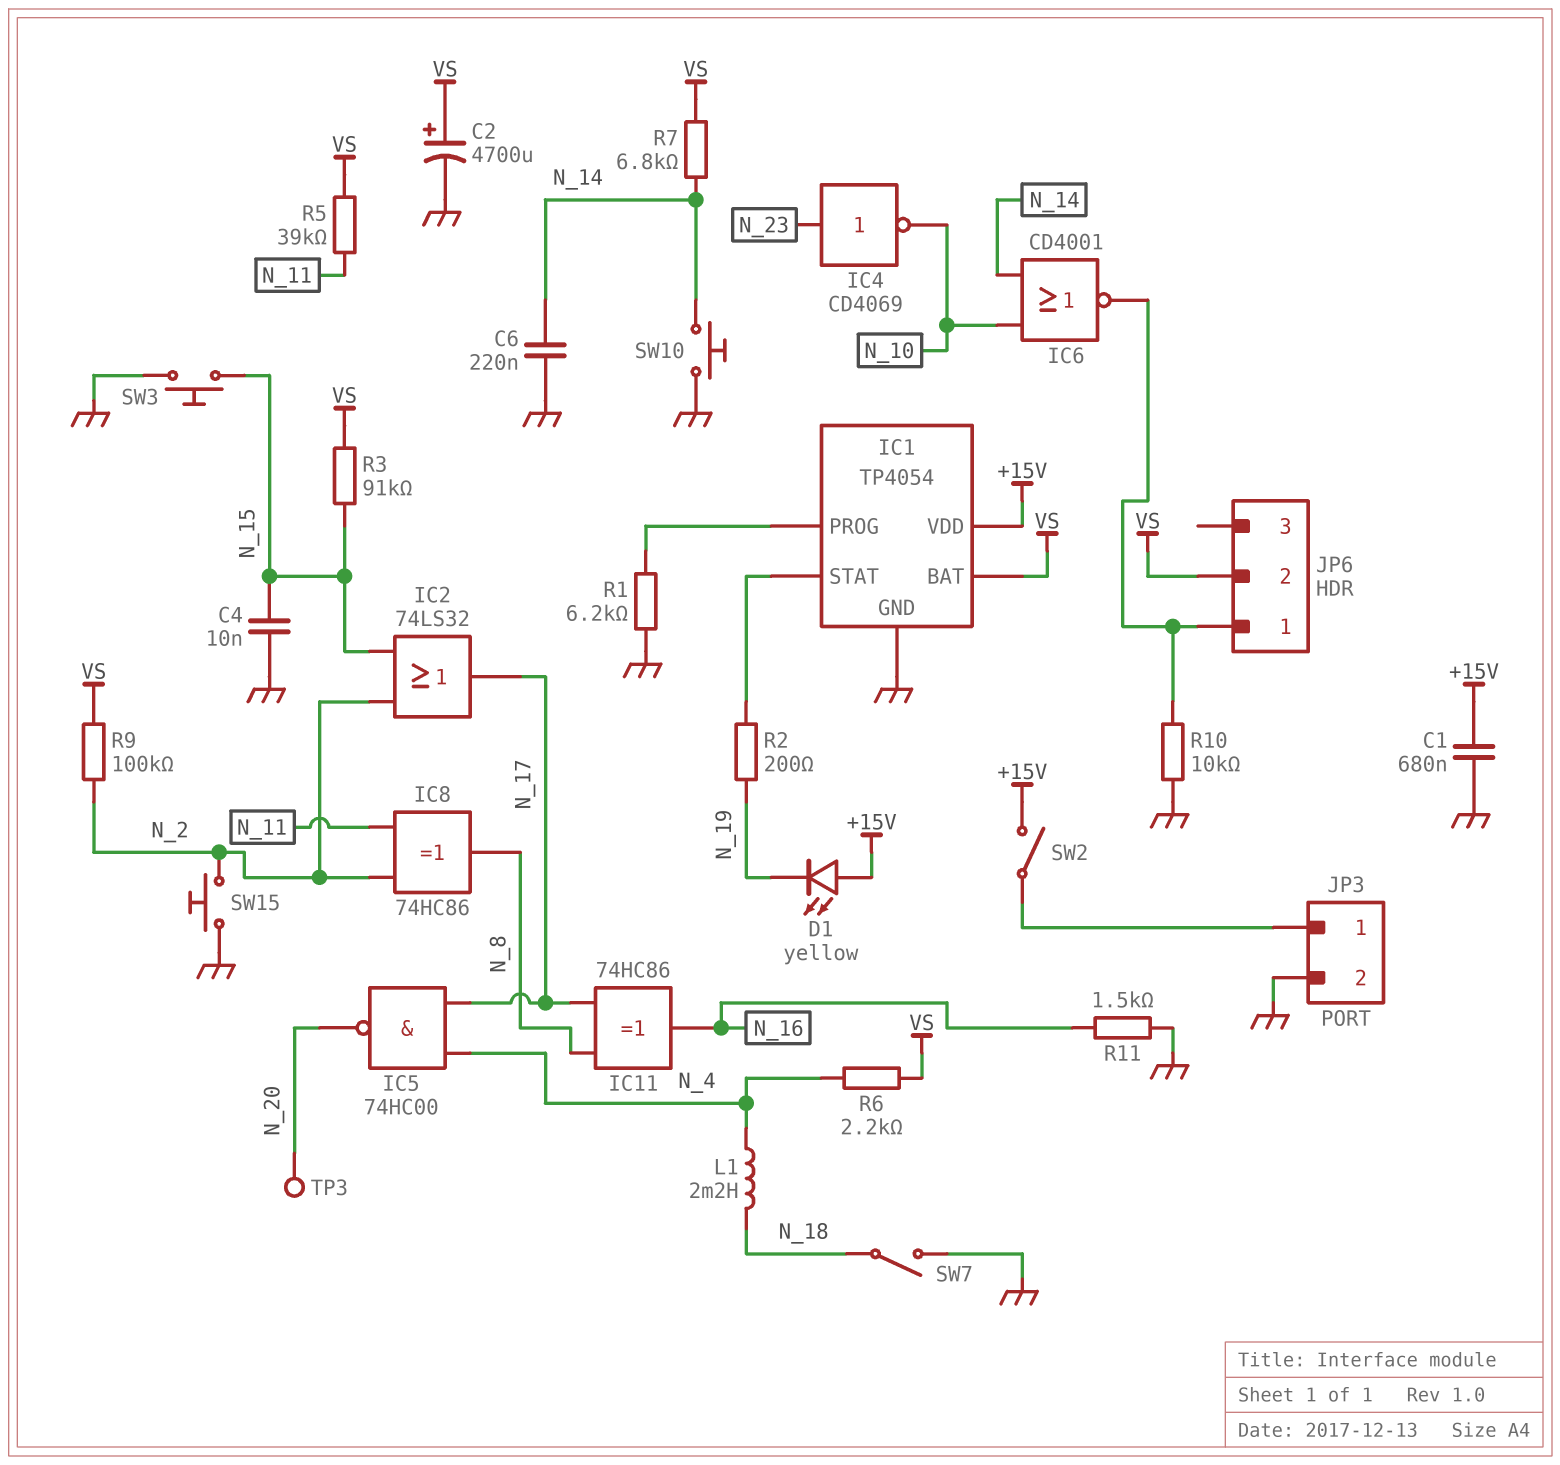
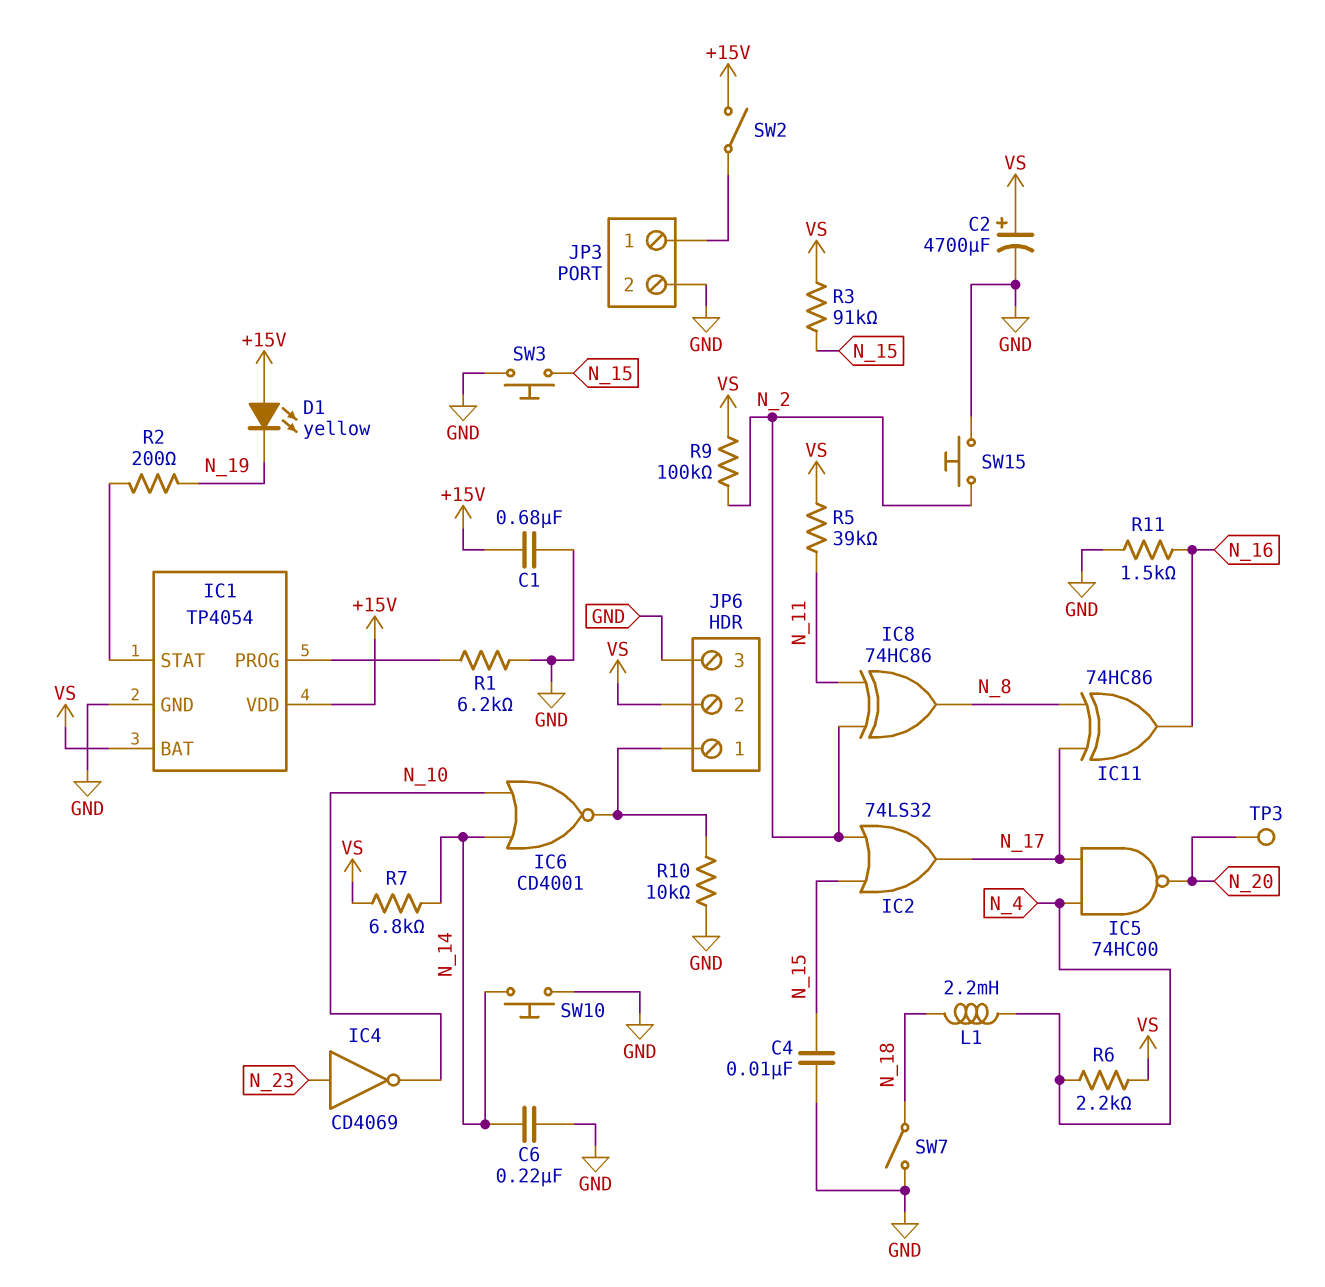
JP6 pin 3: none -> GND

